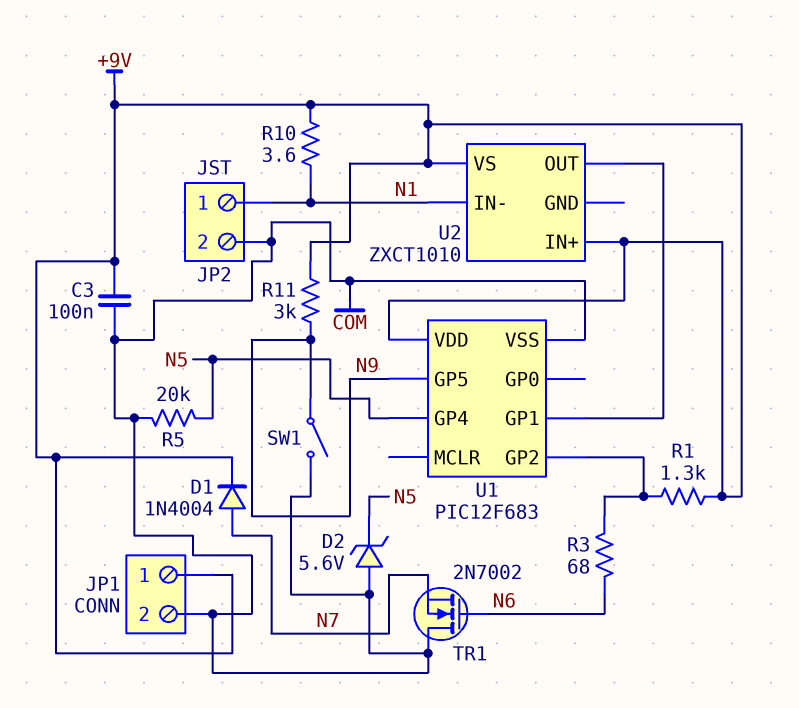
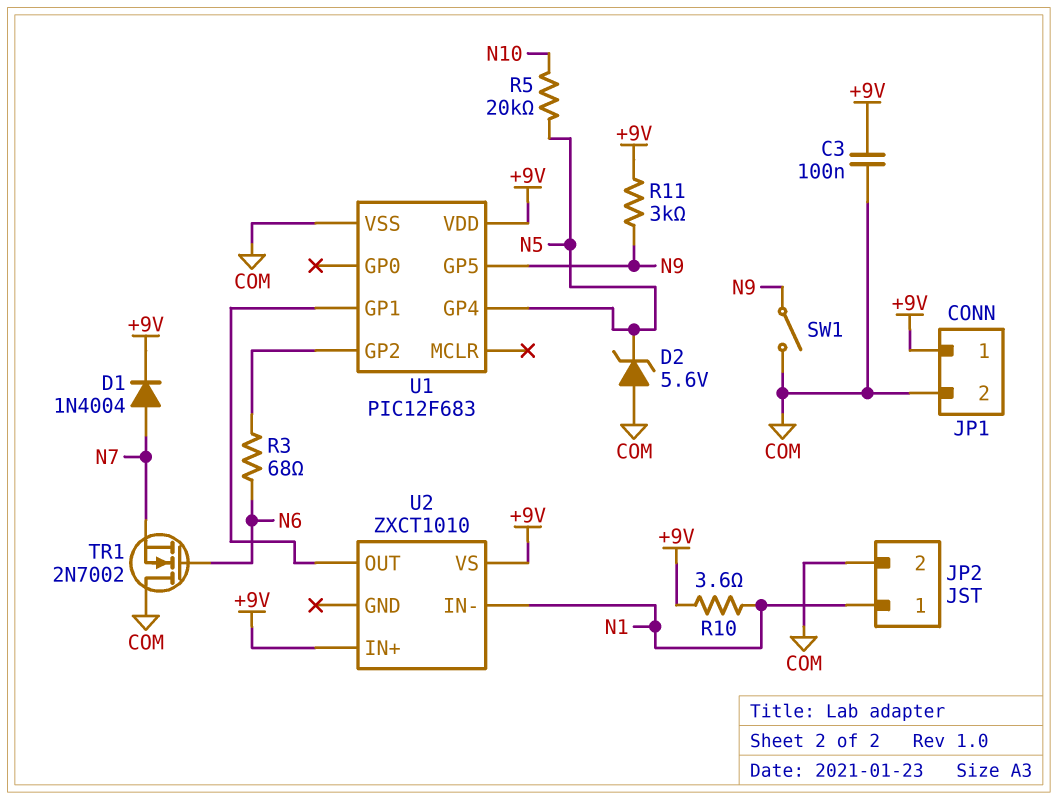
R1: 1.3k (+9V, U1/GP2) -> none
R5: 20k (COM, N5) -> 20k (N5, N10)

